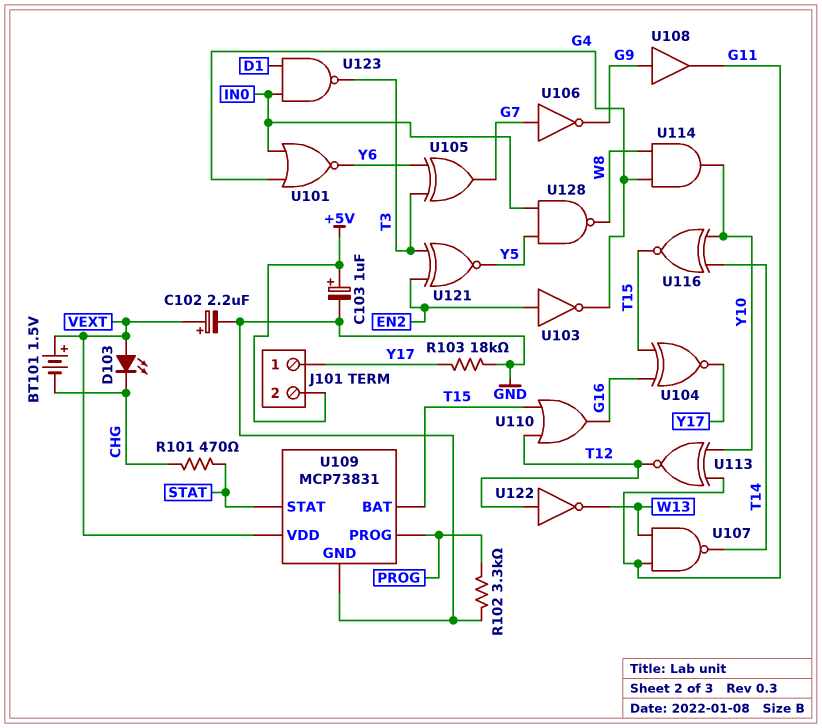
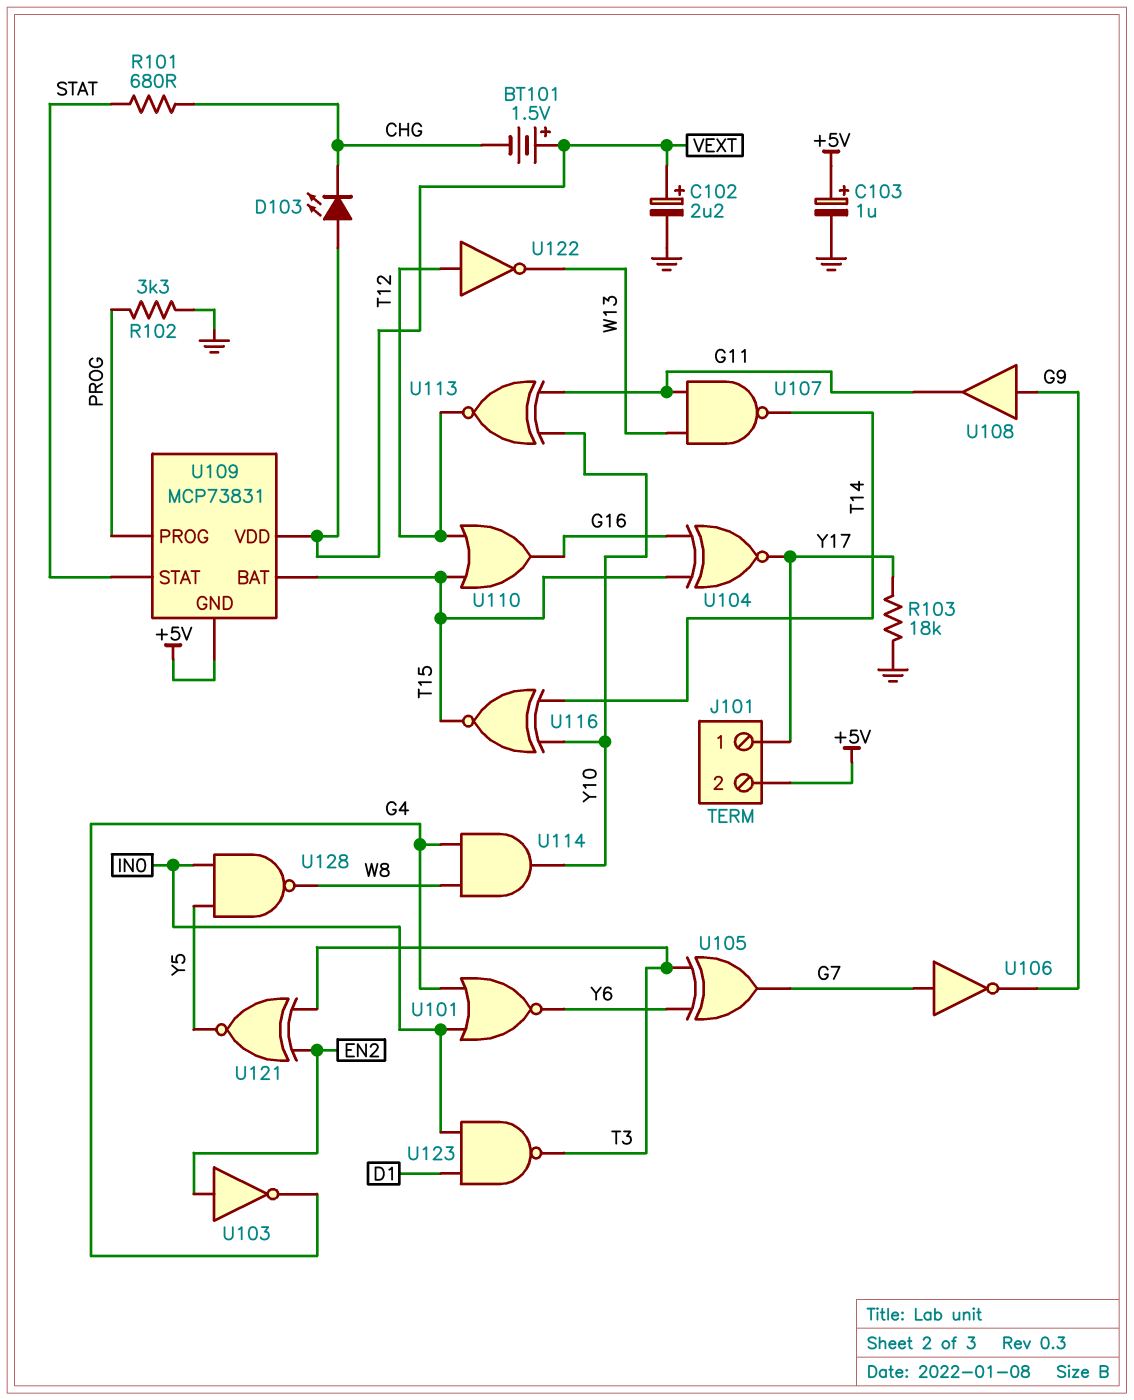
R101: 470 (CHG, STAT) -> 680 (CHG, STAT)
U109 pin GND: GND -> +5V

